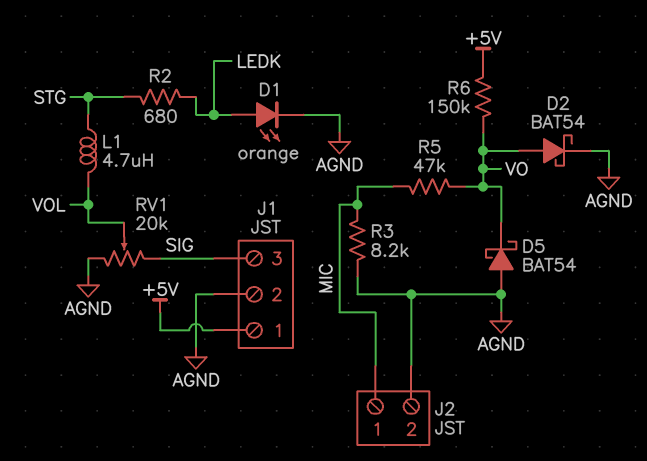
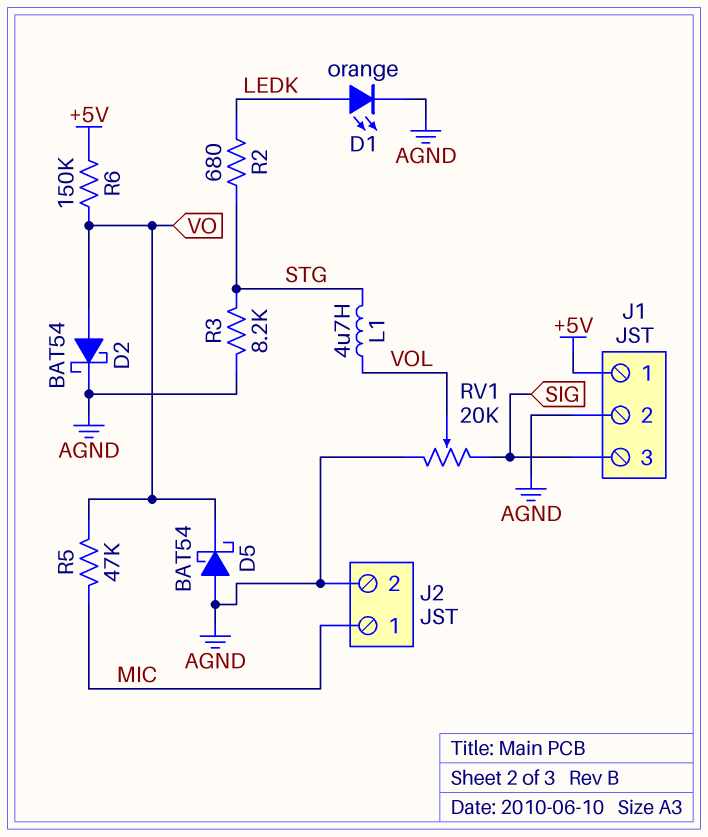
R3: 8.2k (AGND, MIC) -> 8.2k (AGND, STG)

